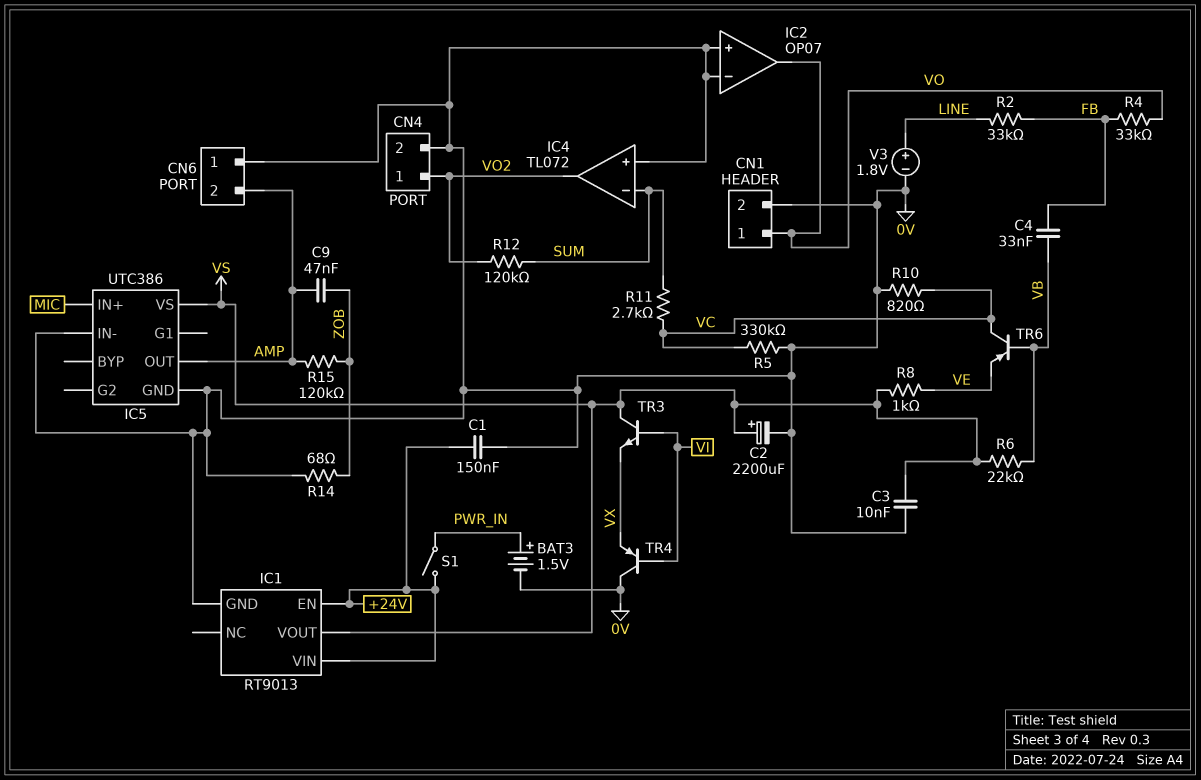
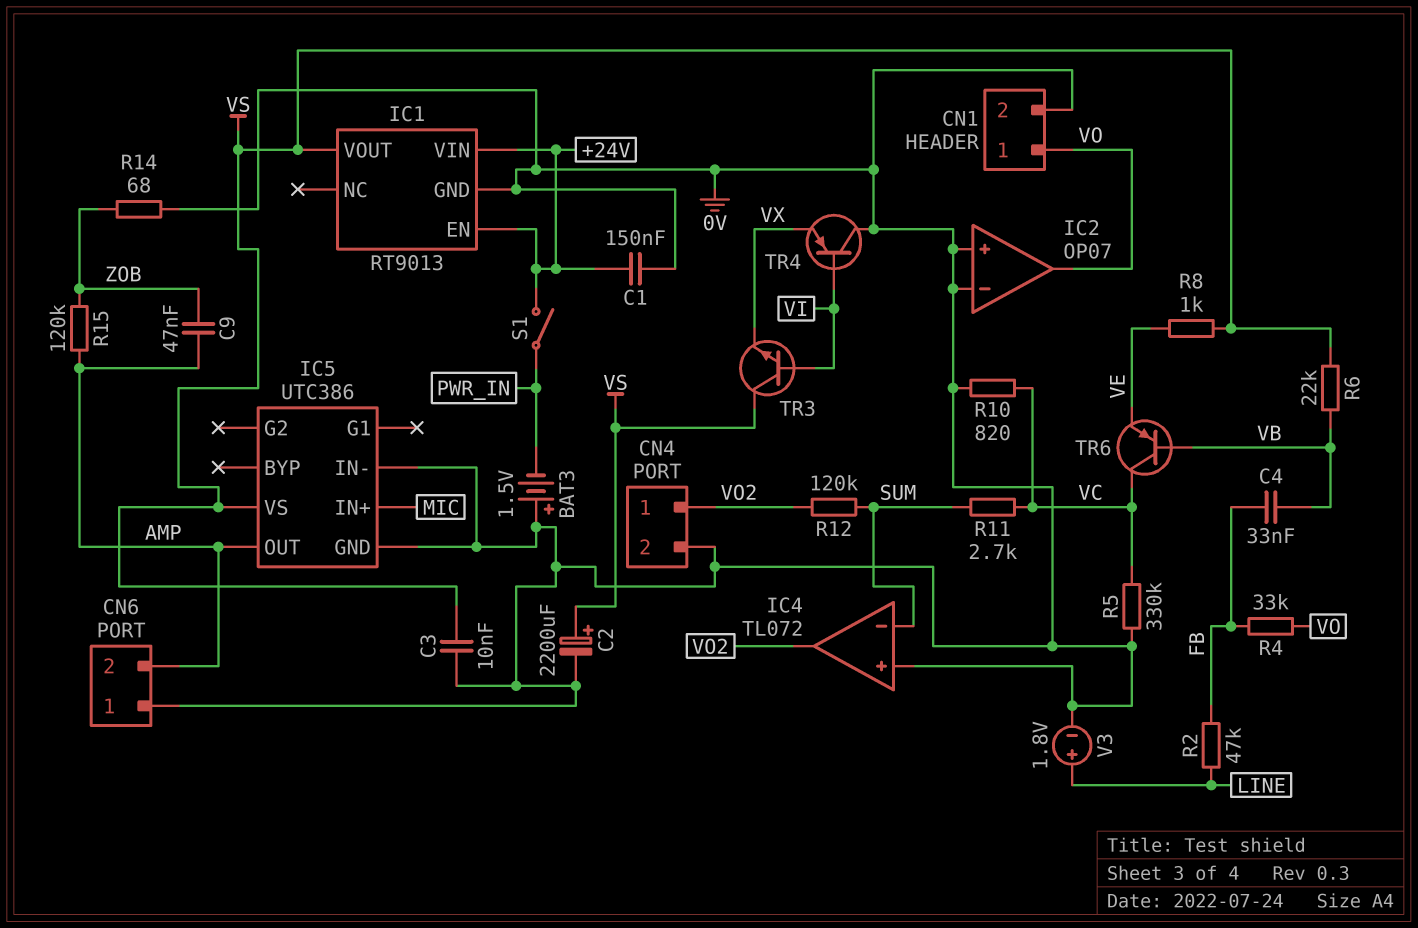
BAT3: 1.5V (plus PWR_IN, minus 0V) -> 1.5V (plus 0V, minus PWR_IN)
R2: 33k (FB, LINE) -> 47k (FB, LINE)

